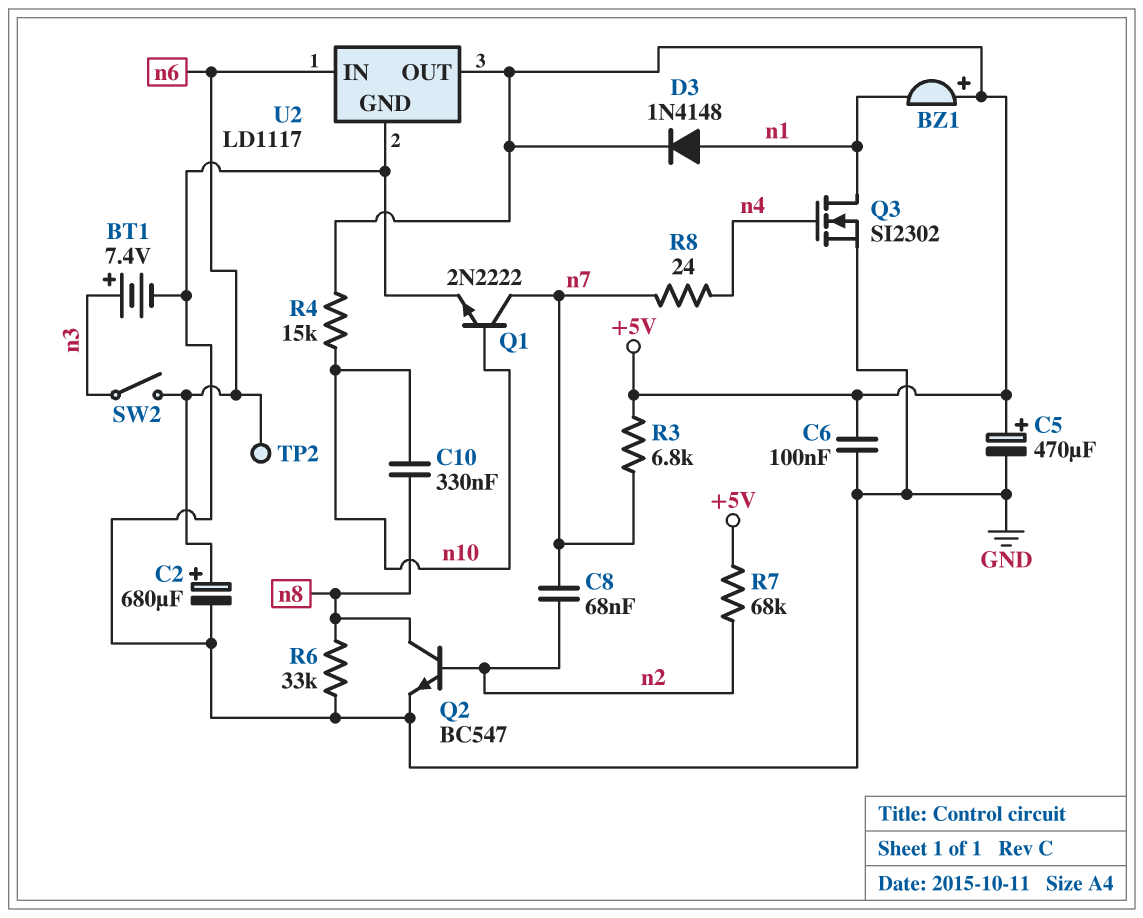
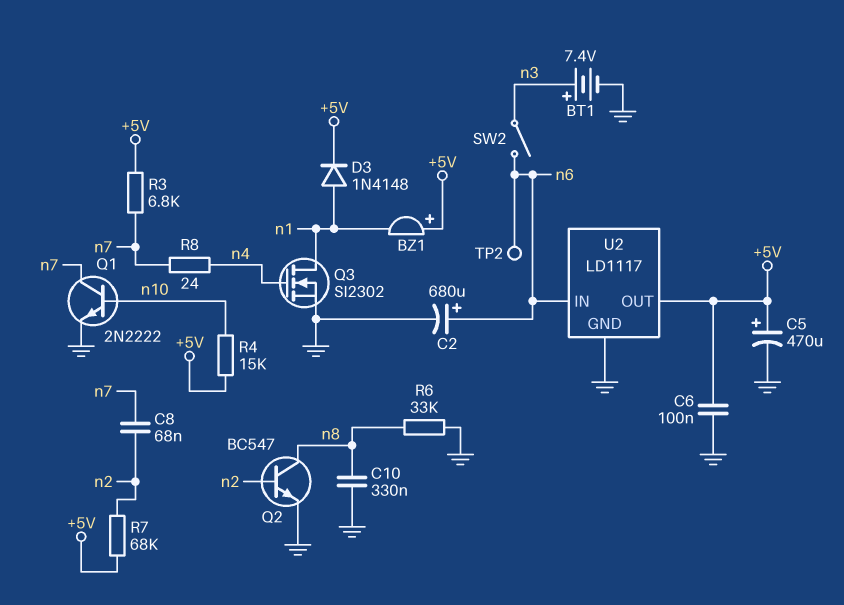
C10: 330nF (n8, n10) -> 330nF (GND, n8)

